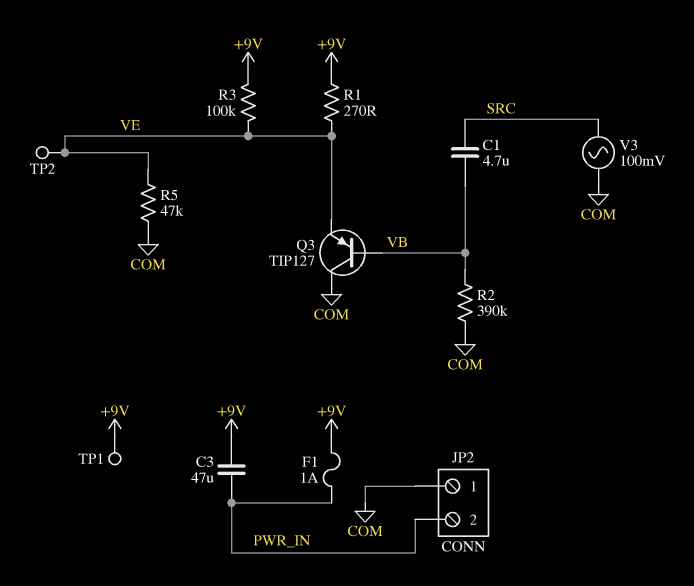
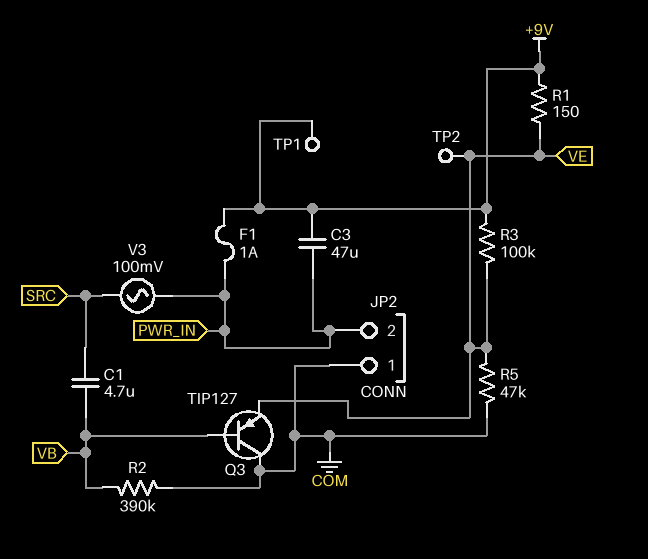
R1: 270 (+9V, VE) -> 150 (+9V, VE)
V3: AC 100mV (COM, SRC) -> AC 100mV (PWR_IN, SRC)

